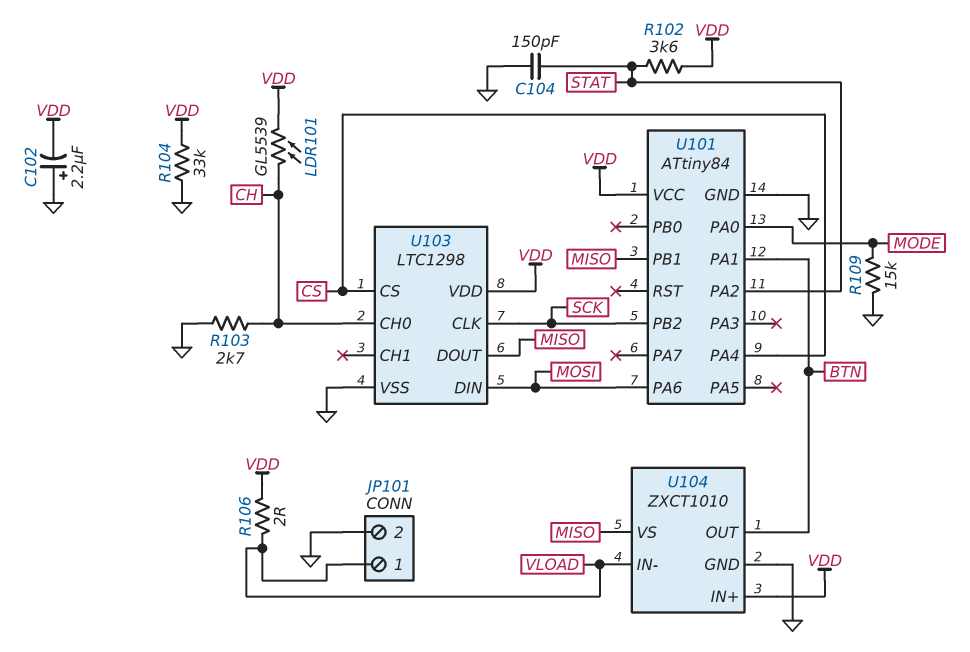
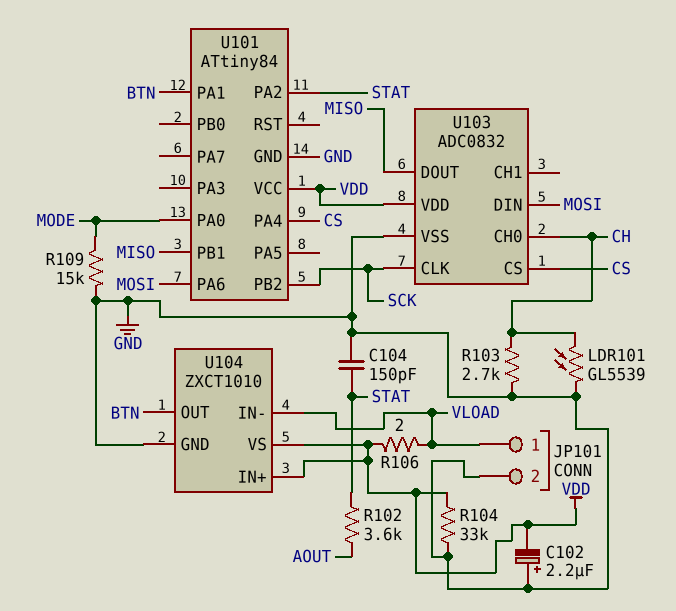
LDR101: GL5539 (CH, VDD) -> GL5539 (CH, GND)
R102: 3.6k (STAT, VDD) -> 3.6k (AOUT, STAT)
U103: LTC1298 -> ADC0832
U104 pin VS: MISO -> VDD

